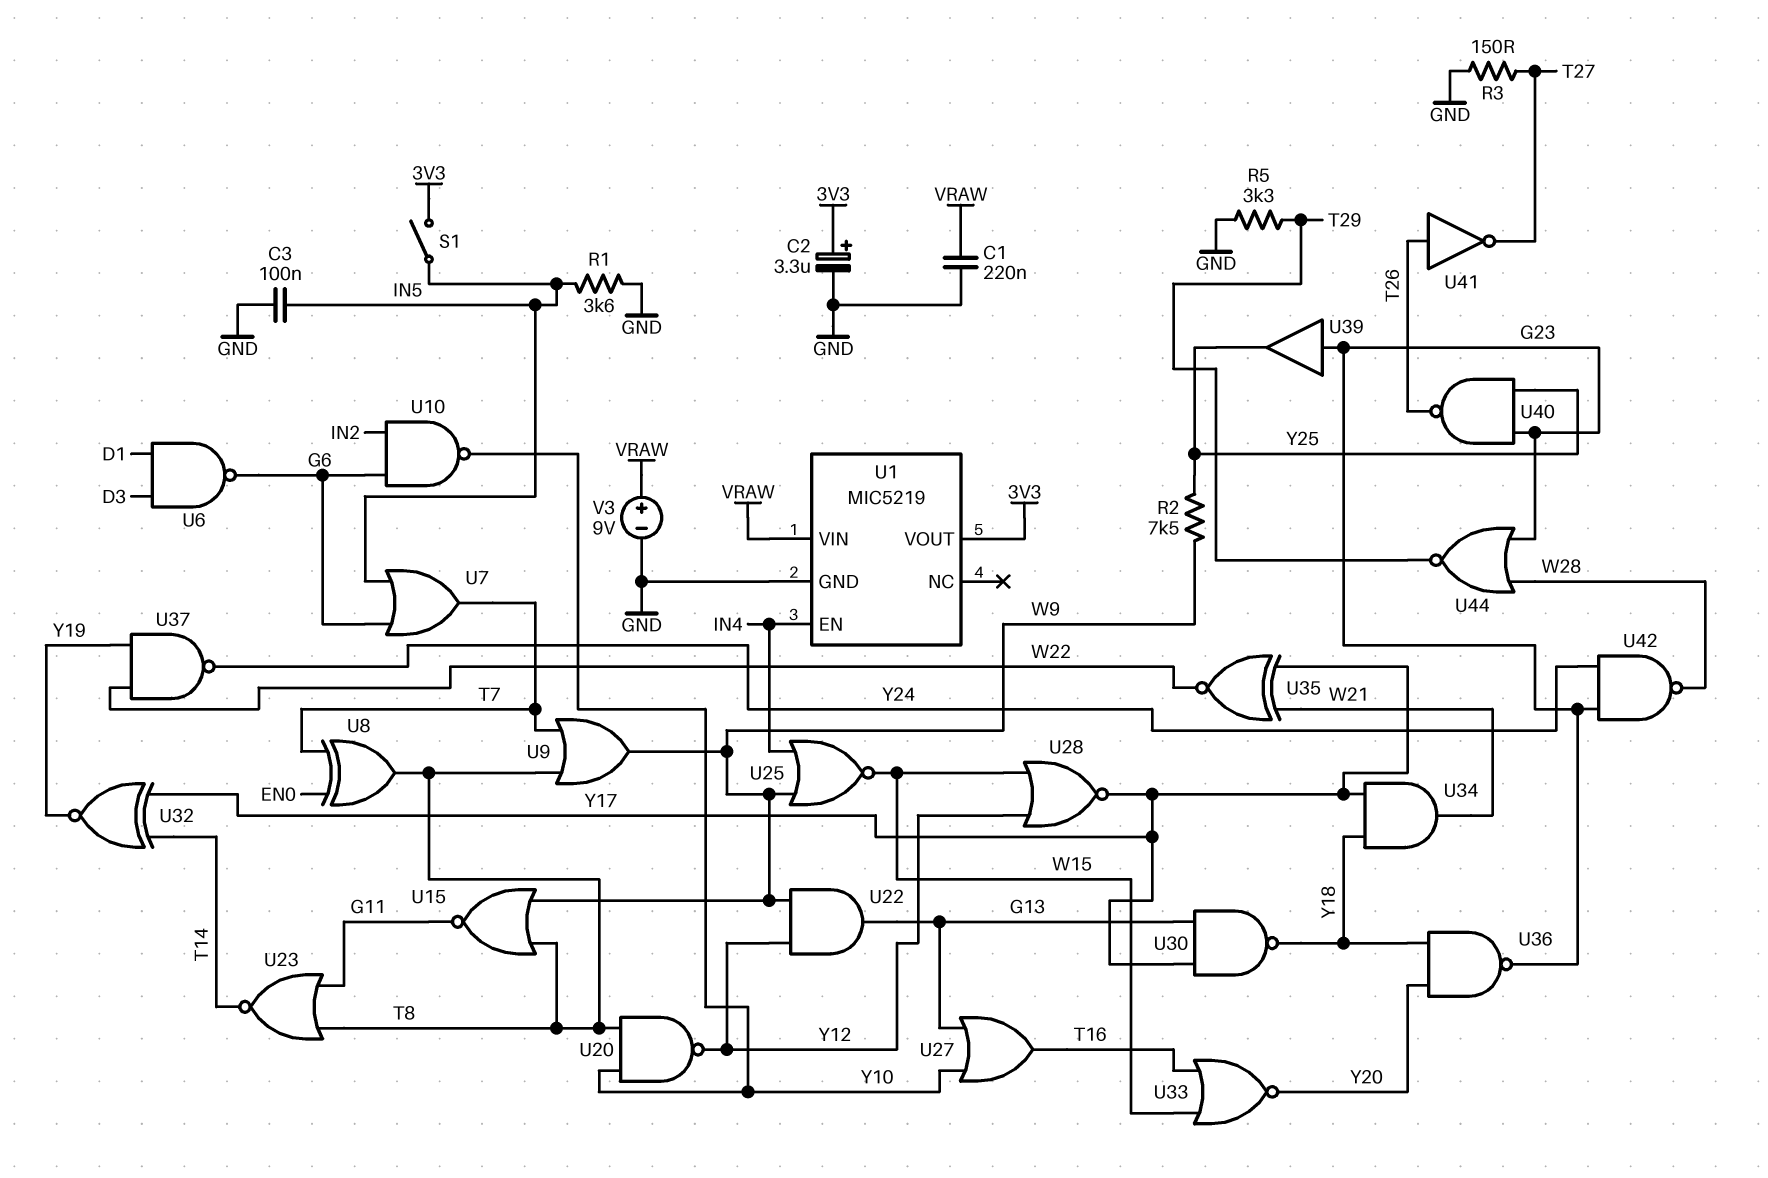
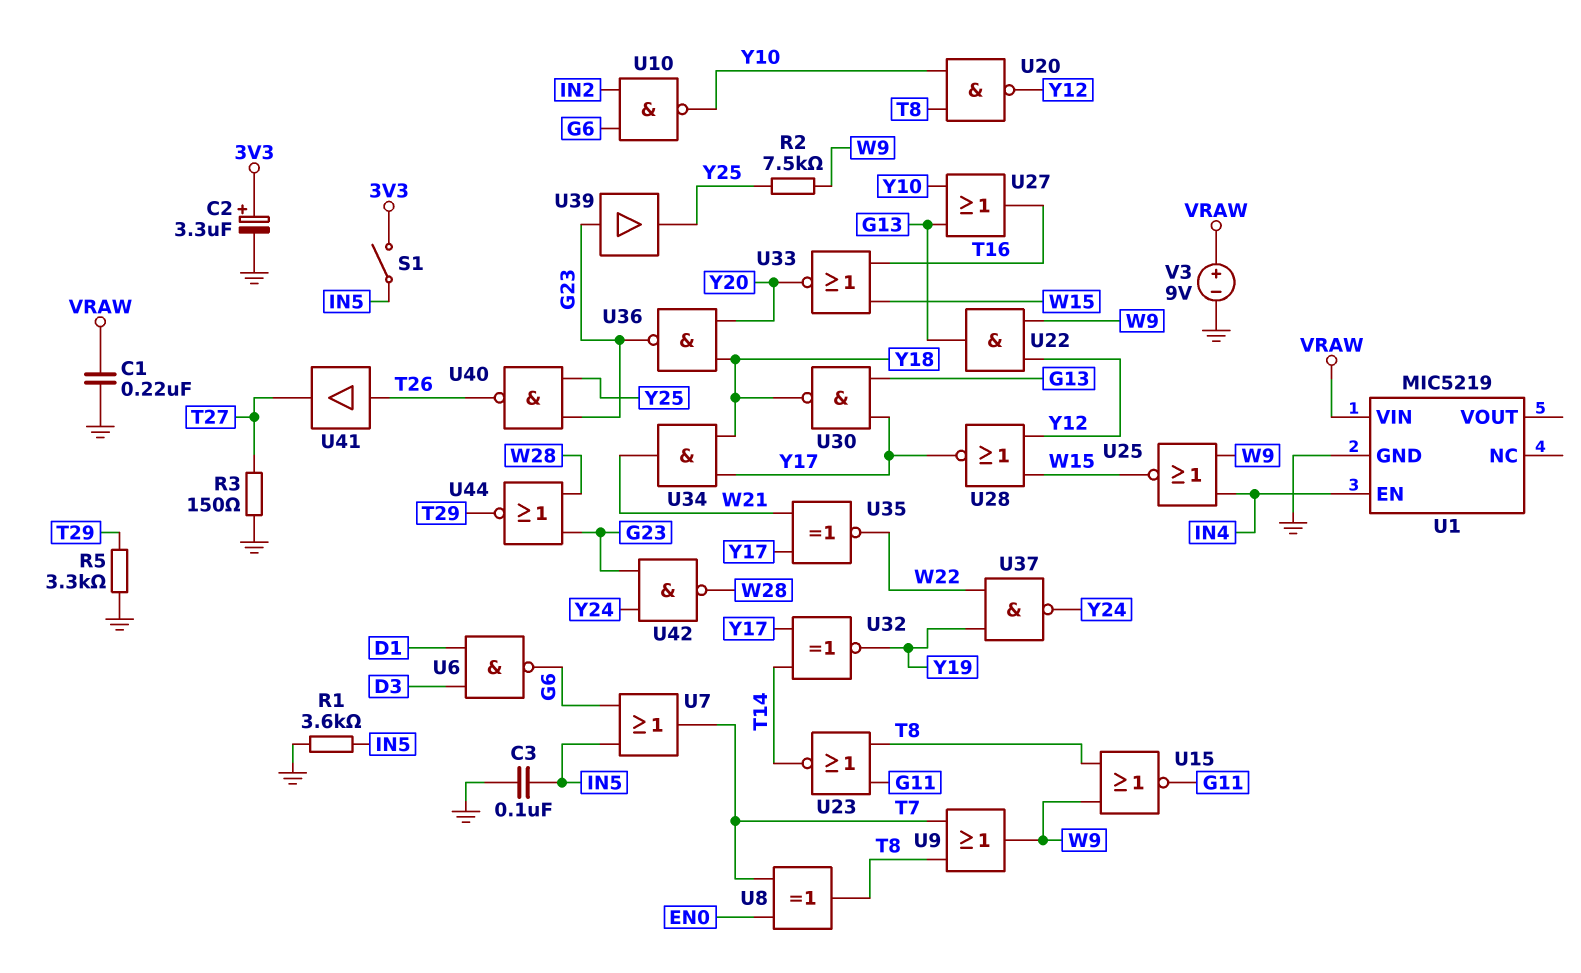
U1 pin VOUT: 3V3 -> none
U41: NOT (in T26, out T27) -> buffer (in T26, out T27)

